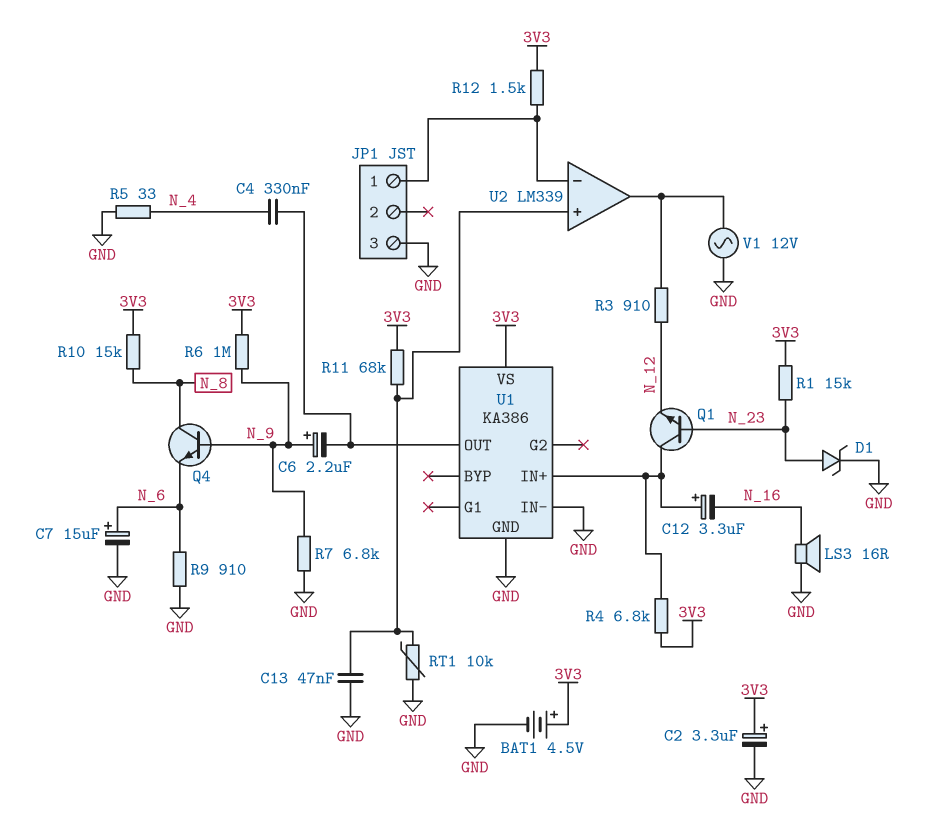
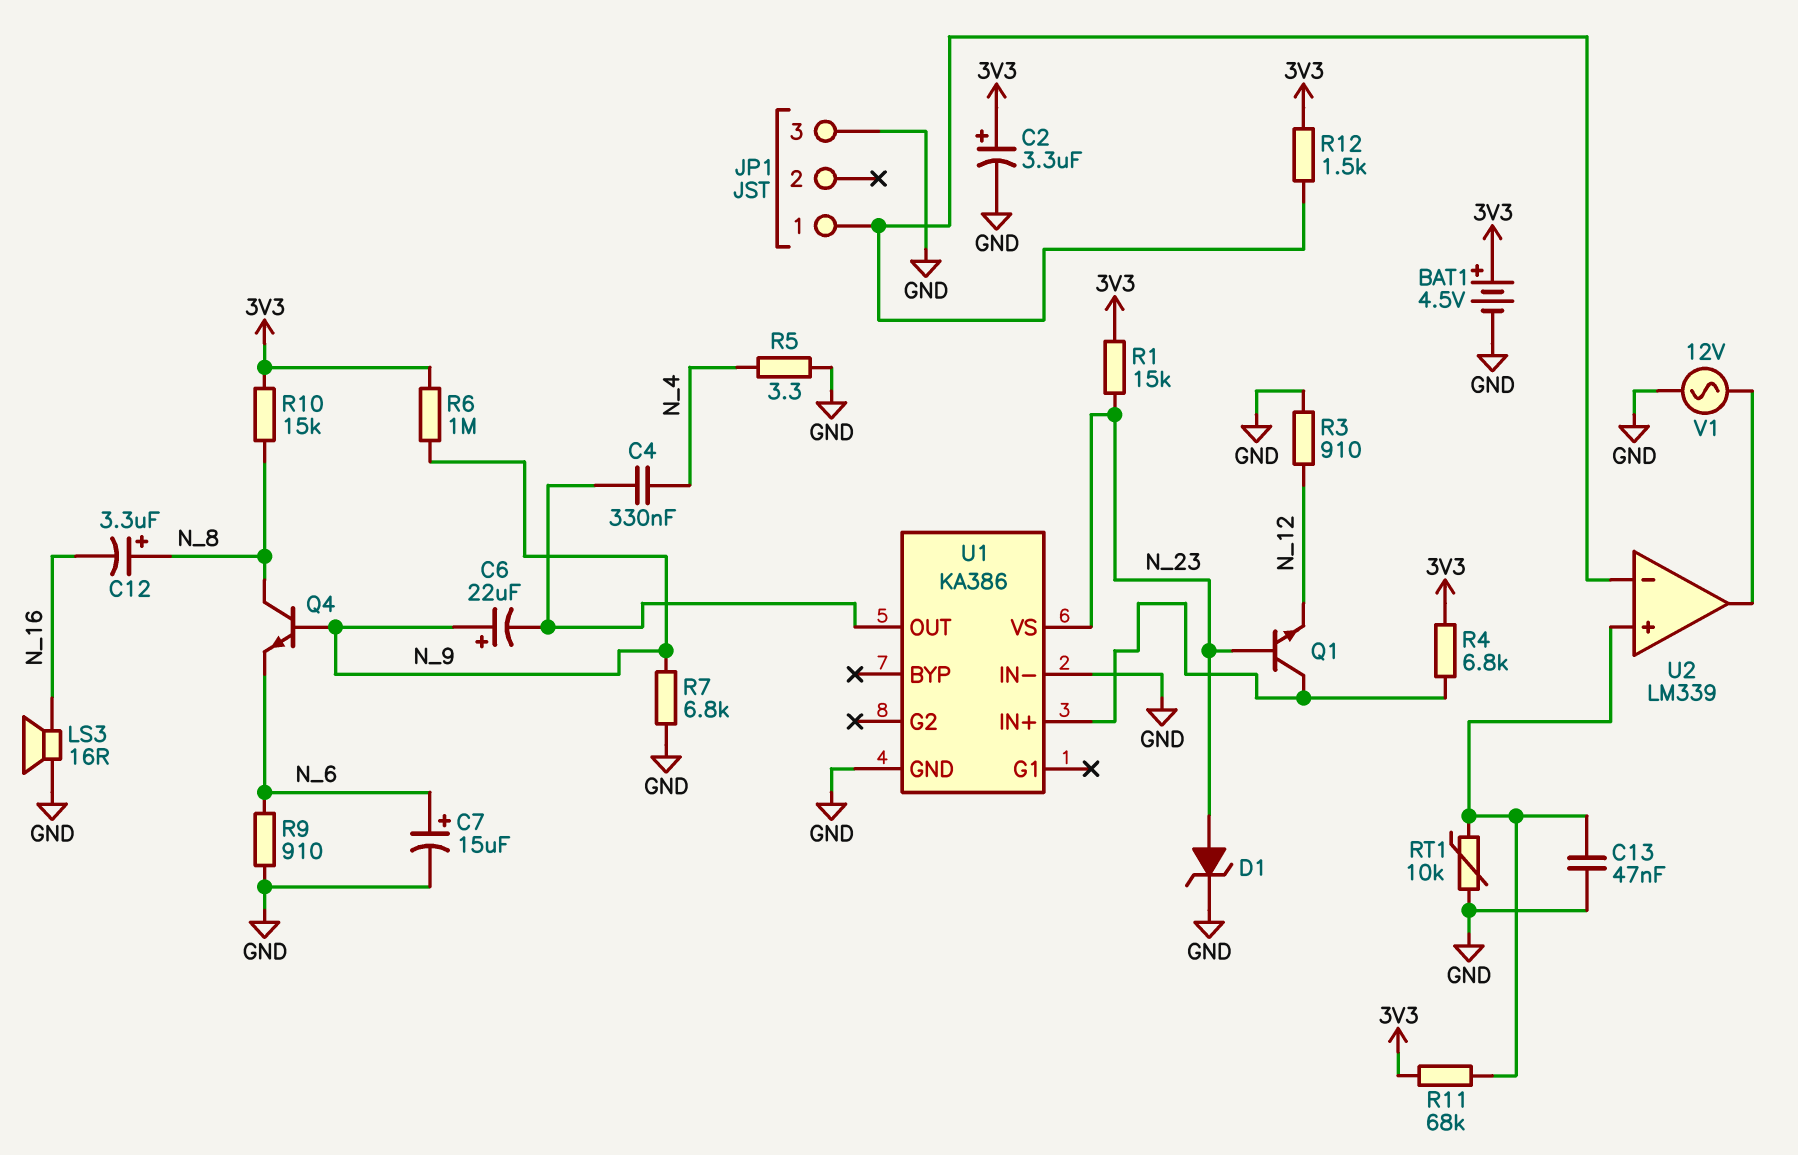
C6: 2.2uF (plus N_9, minus U1/OUT) -> 22uF (plus N_9, minus U1/OUT)
C12: 3.3uF (plus U1/IN+, minus N_16) -> 3.3uF (plus N_8, minus N_16)
R3: 910 (N_12, U2/out) -> 910 (GND, N_12)
R5: 33 (GND, N_4) -> 3.3 (GND, N_4)
U1 pin VS: 3V3 -> N_23

